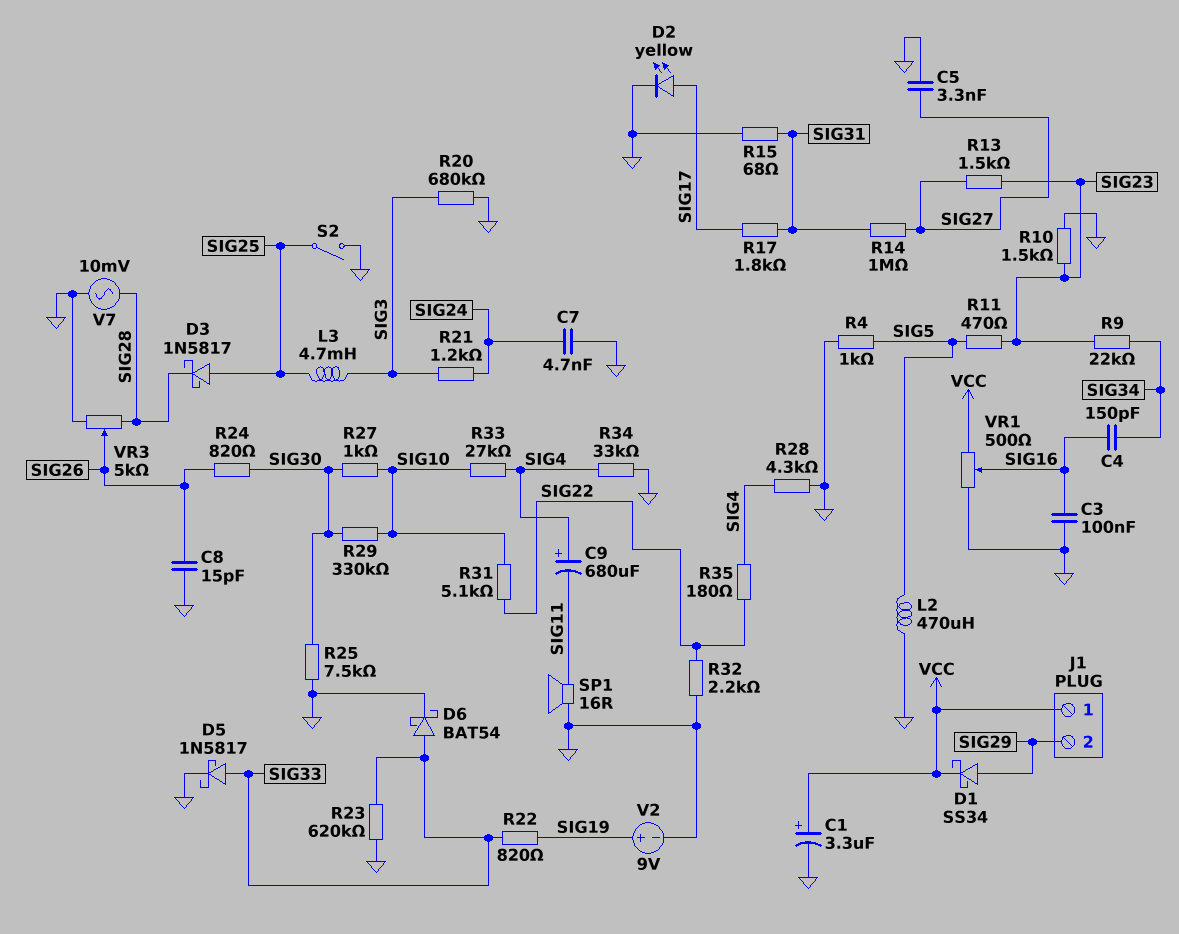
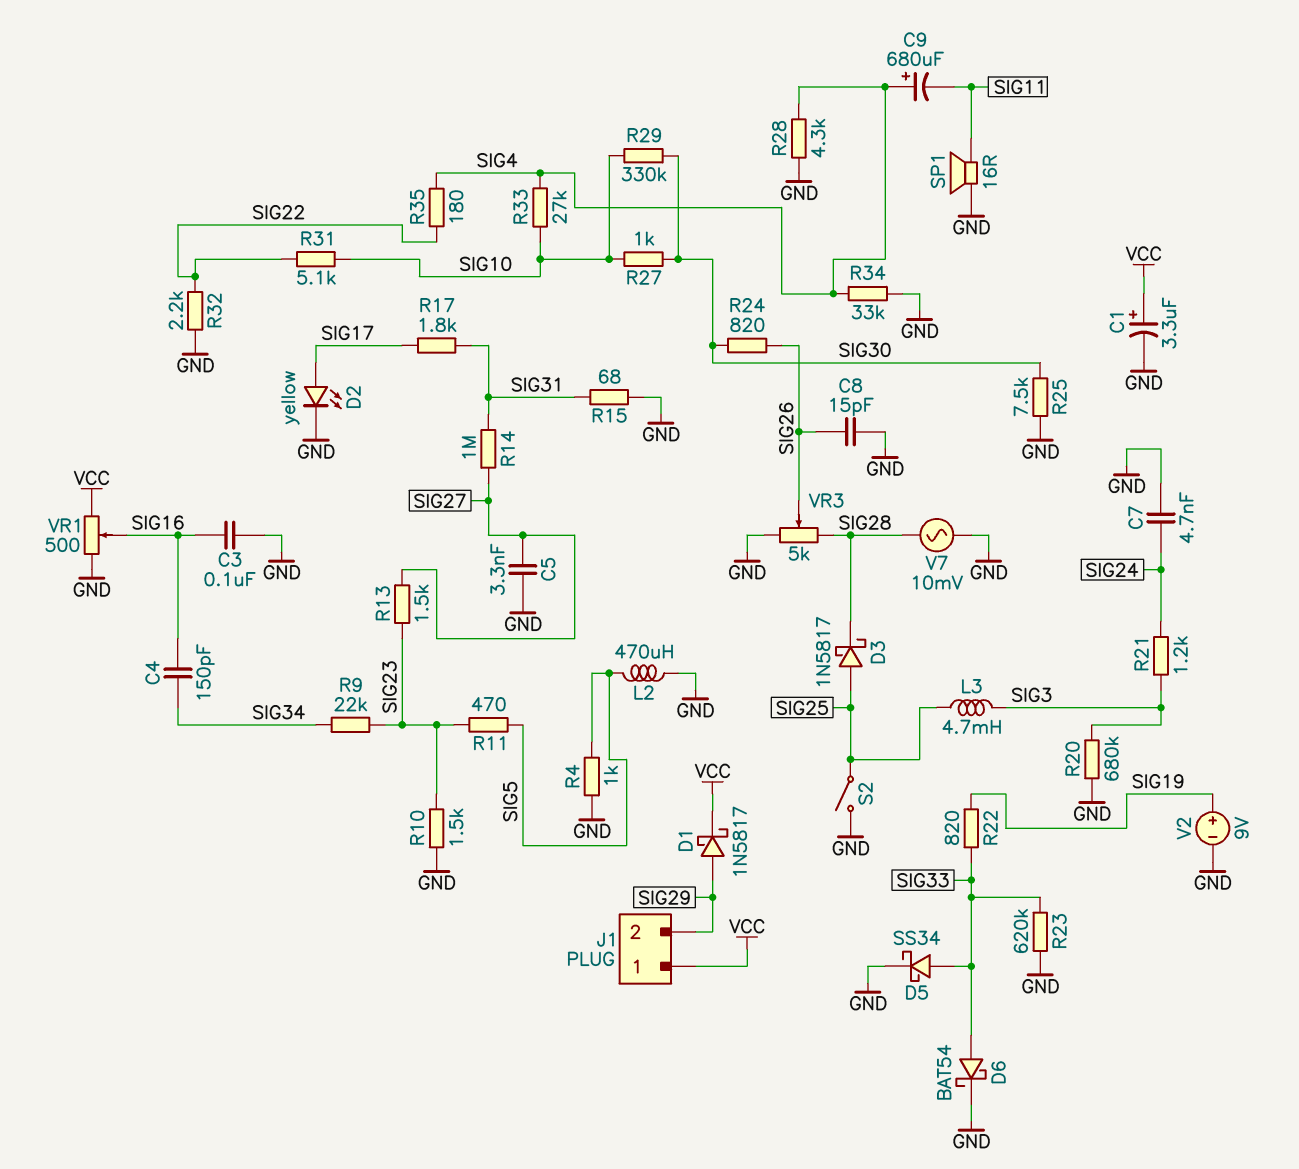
D1: schottky SS34 (A SIG29, K VCC) -> schottky 1N5817 (A SIG29, K VCC)
D5: schottky 1N5817 (A SIG33, K GND) -> schottky SS34 (A SIG33, K GND)

